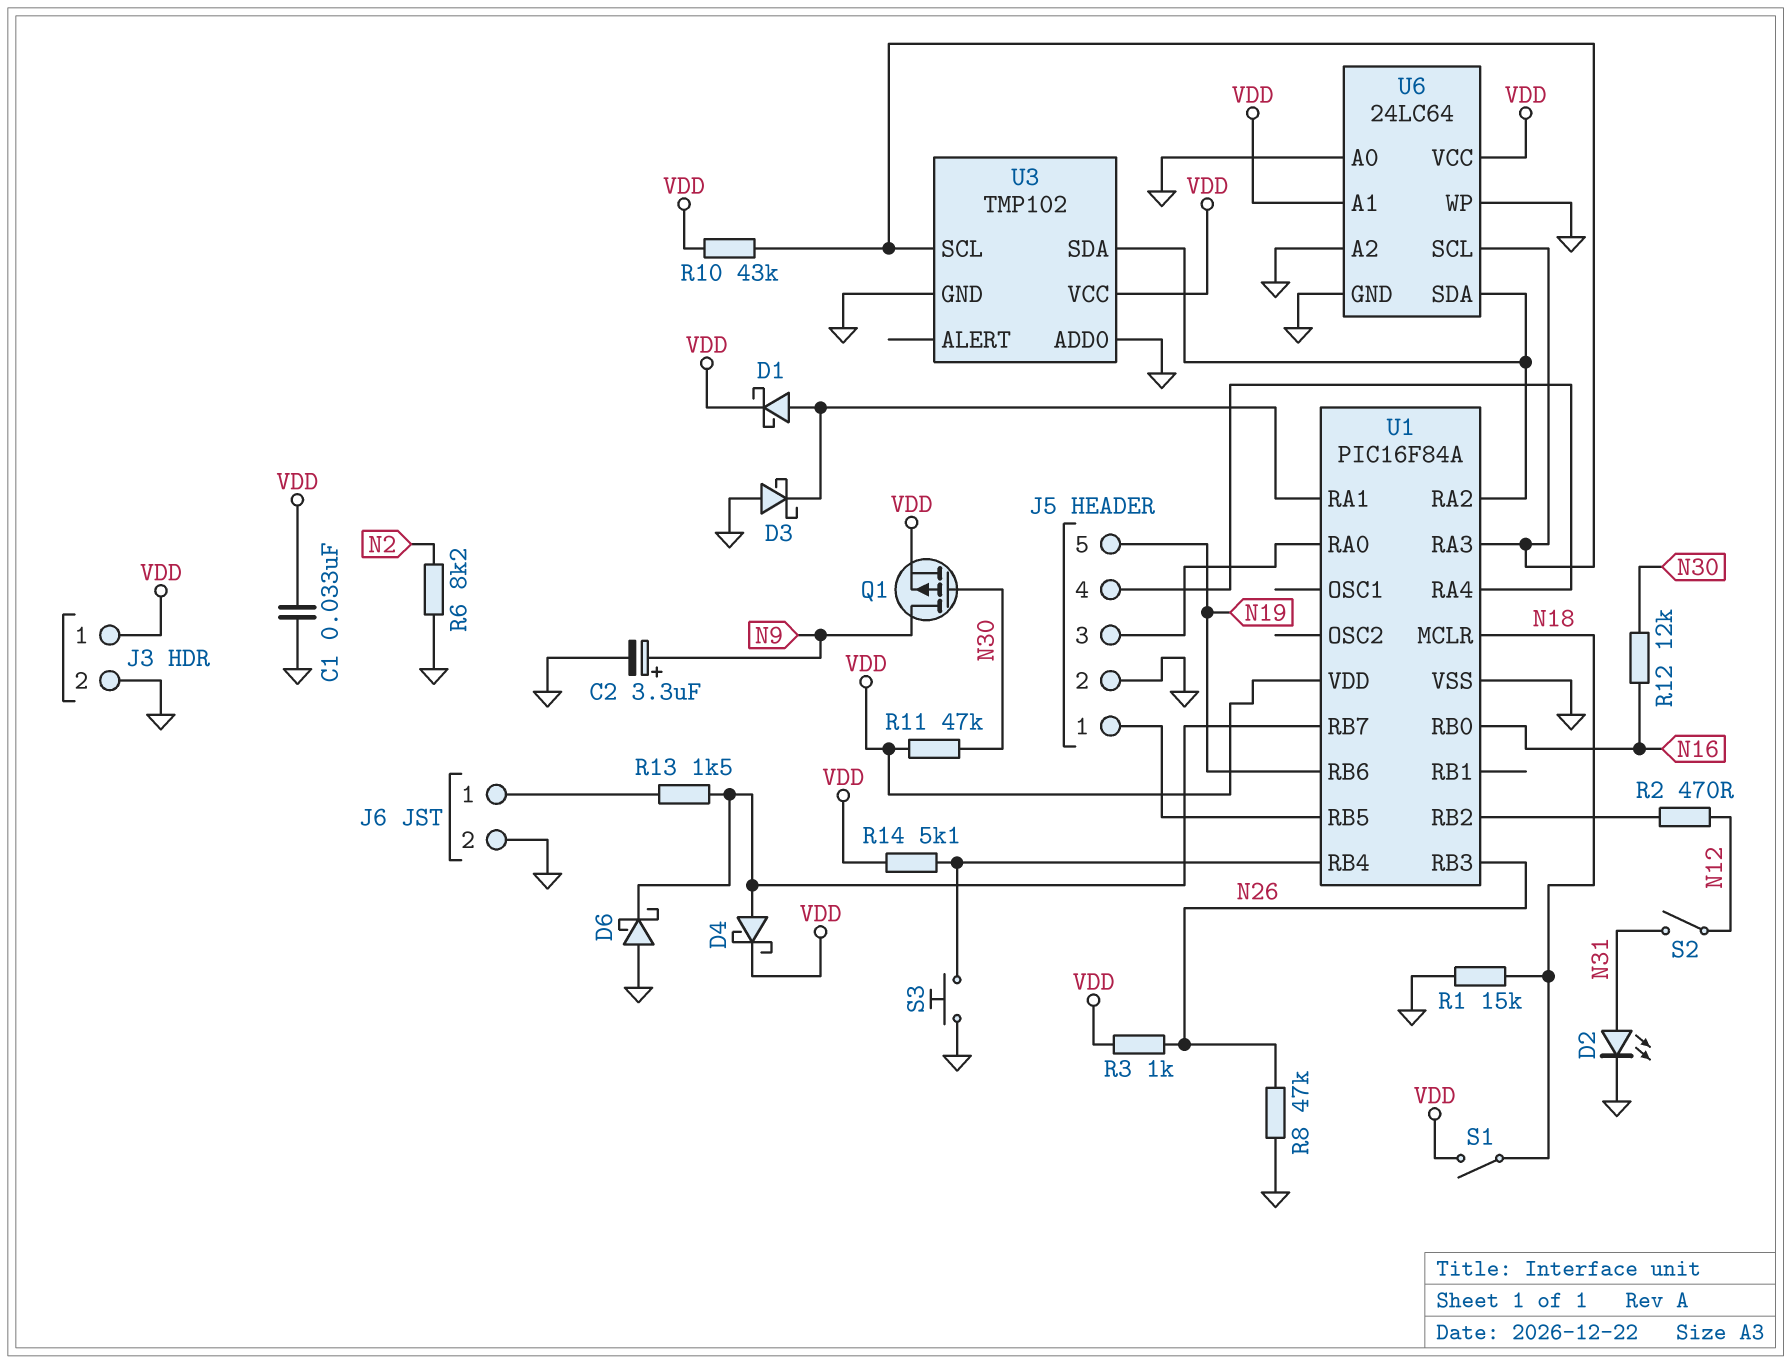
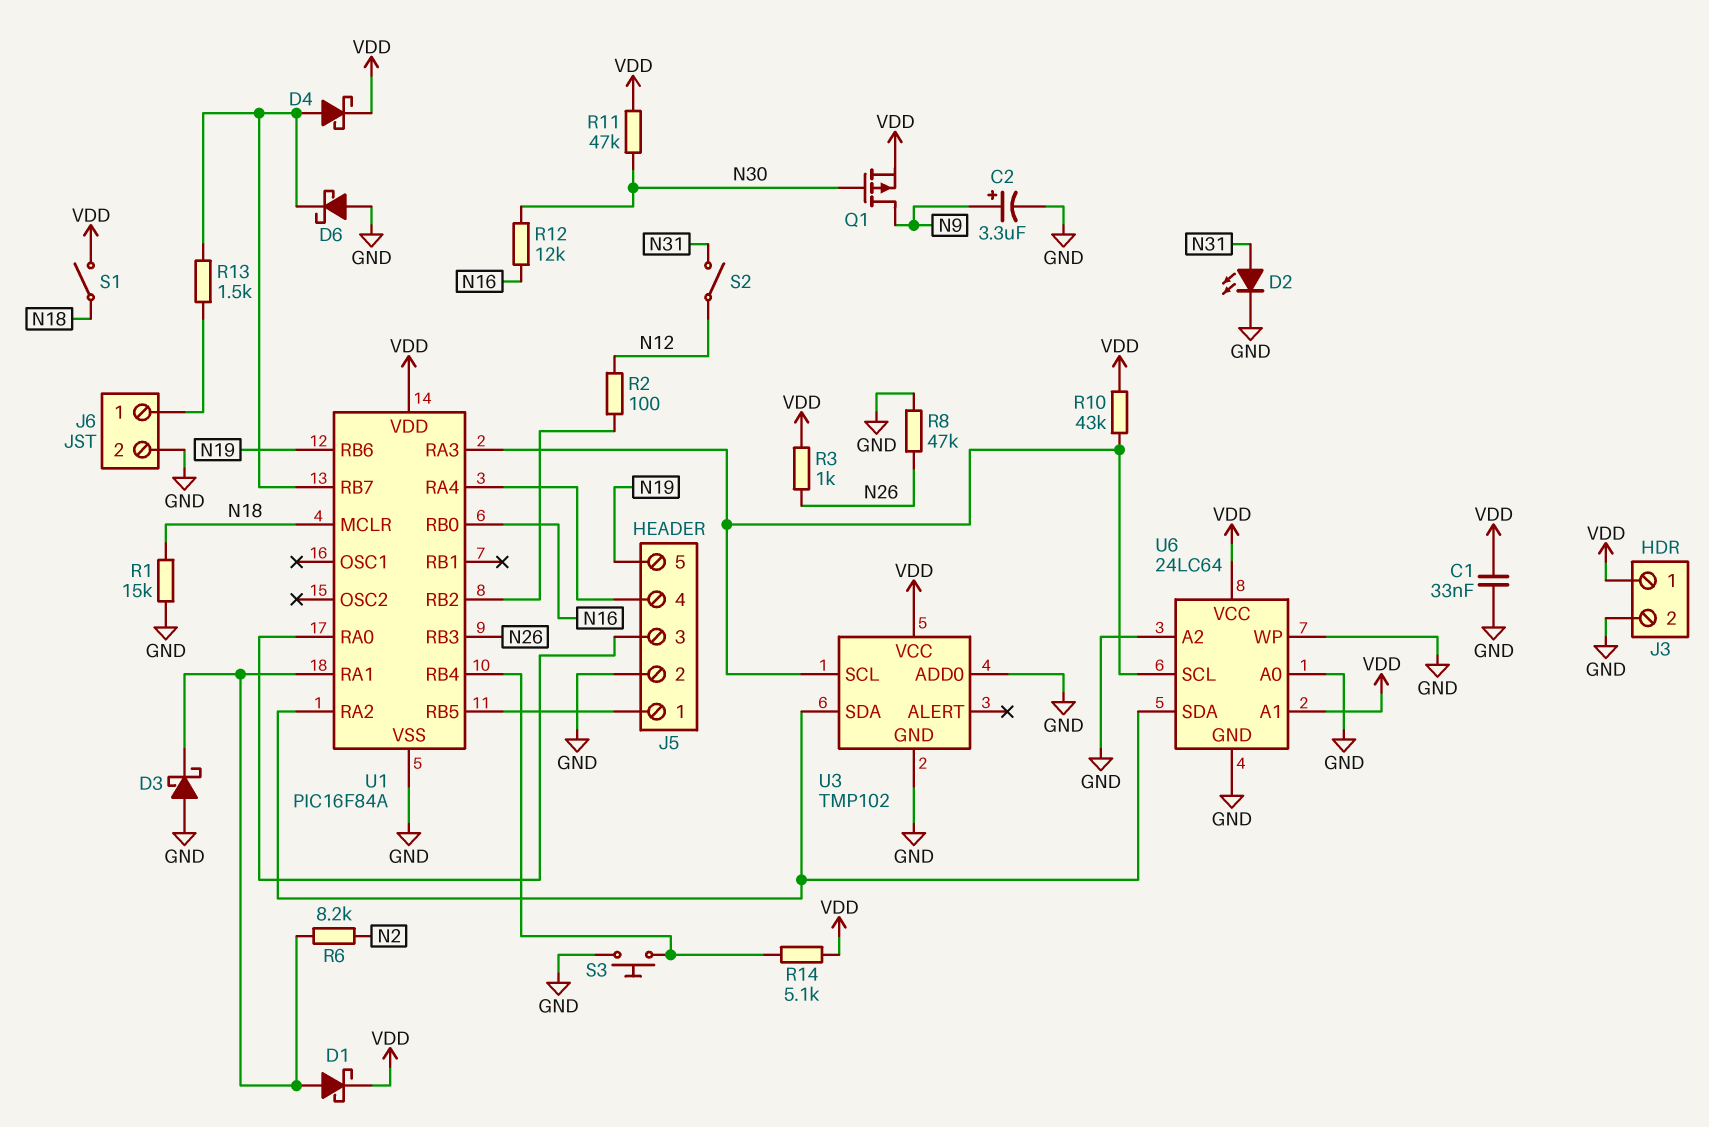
R2: 470 (N12, U1/RB2) -> 100 (N12, U1/RB2)
R6: 8.2k (GND, N2) -> 8.2k (N2, U1/RA1)

